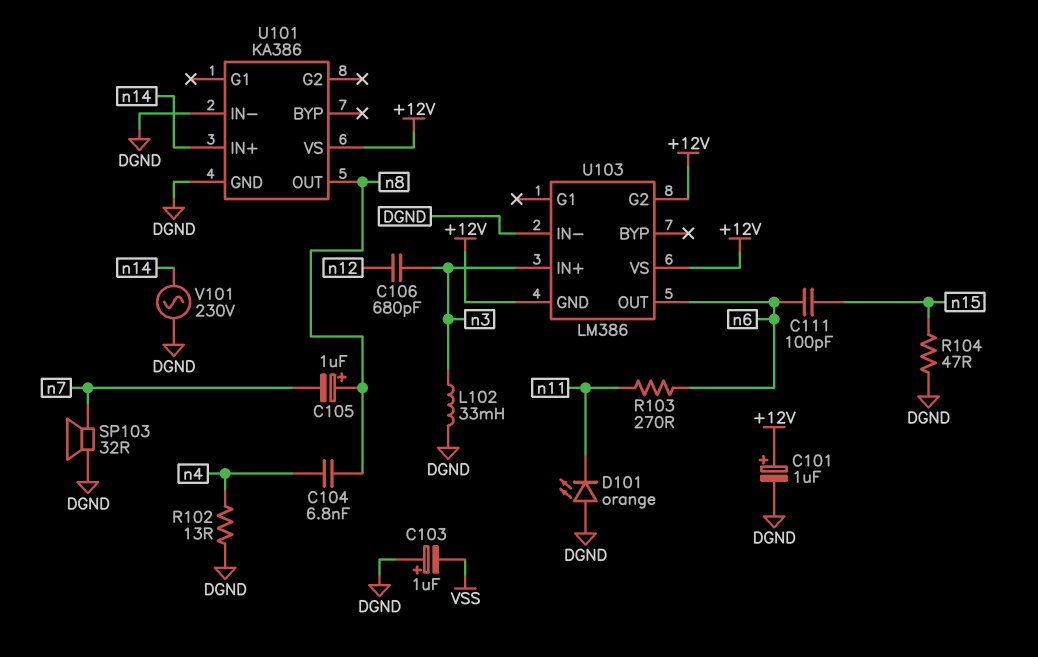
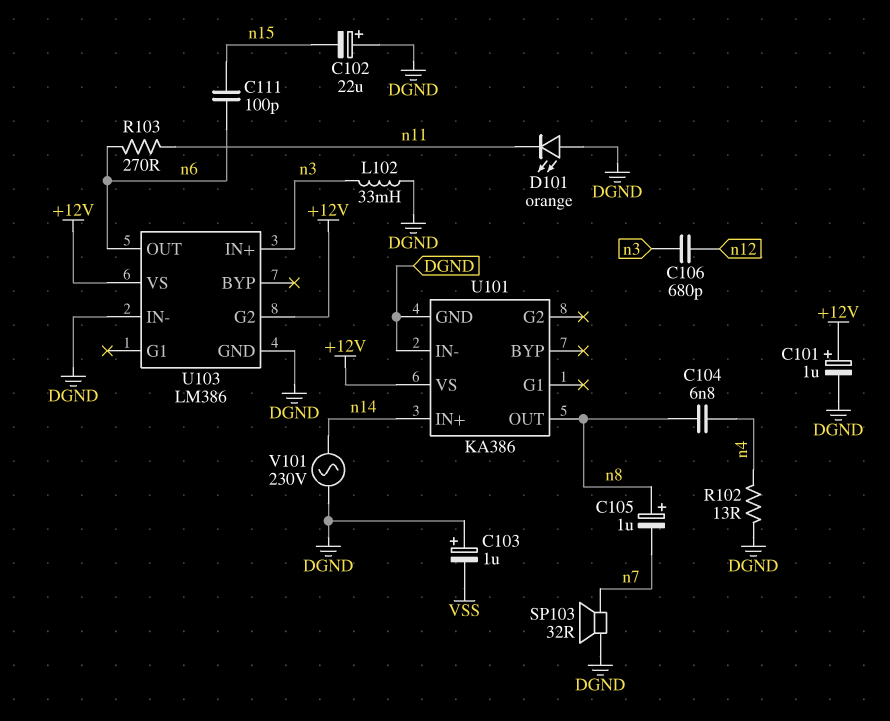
C102: none -> 22uF (plus DGND, minus n15)
R104: 47 (DGND, n15) -> none
U103 pin GND: +12V -> DGND

